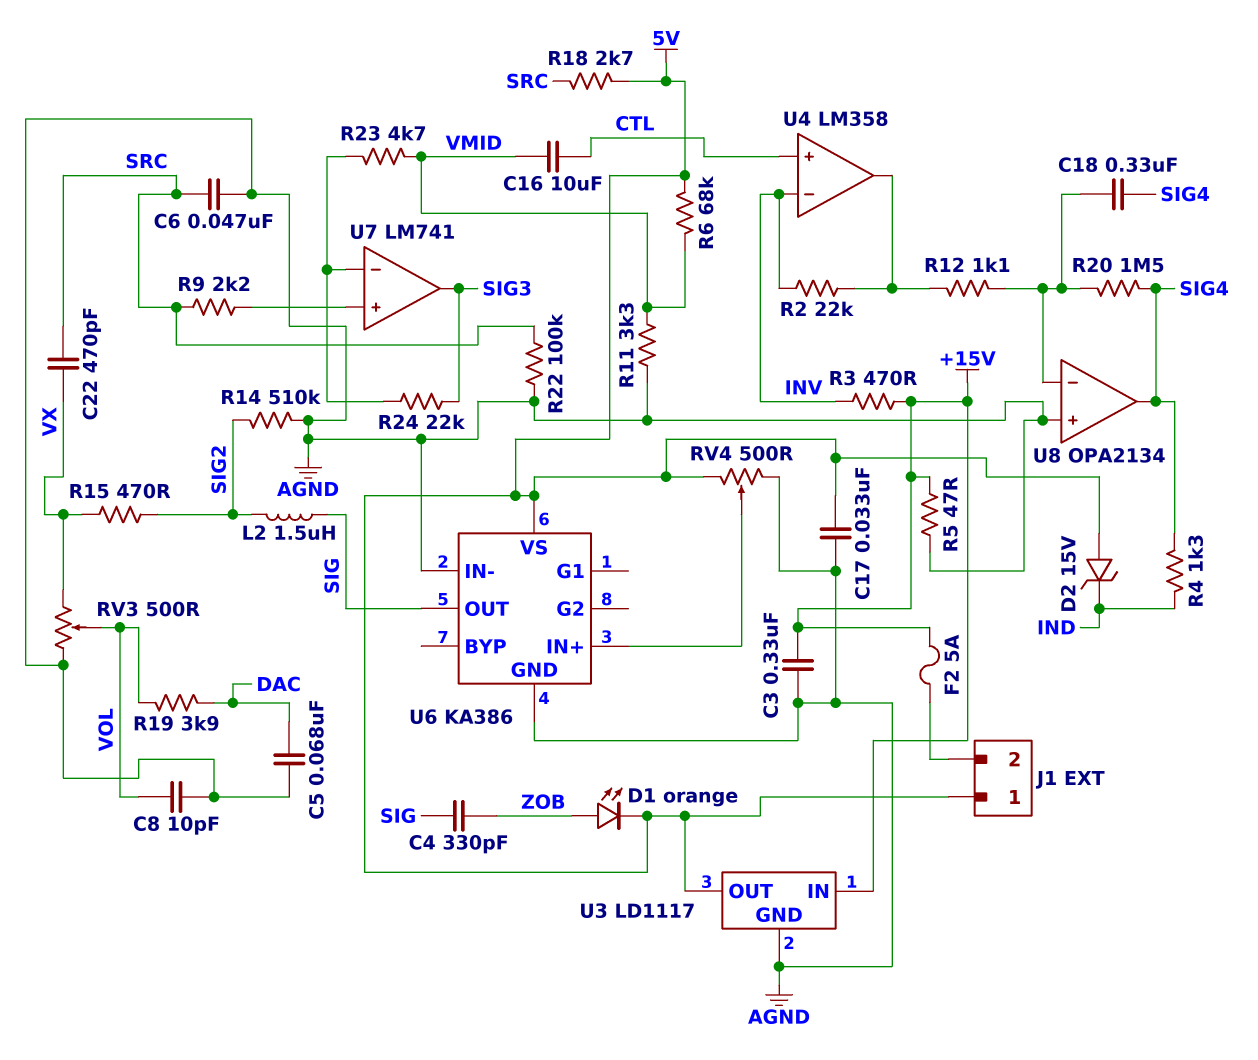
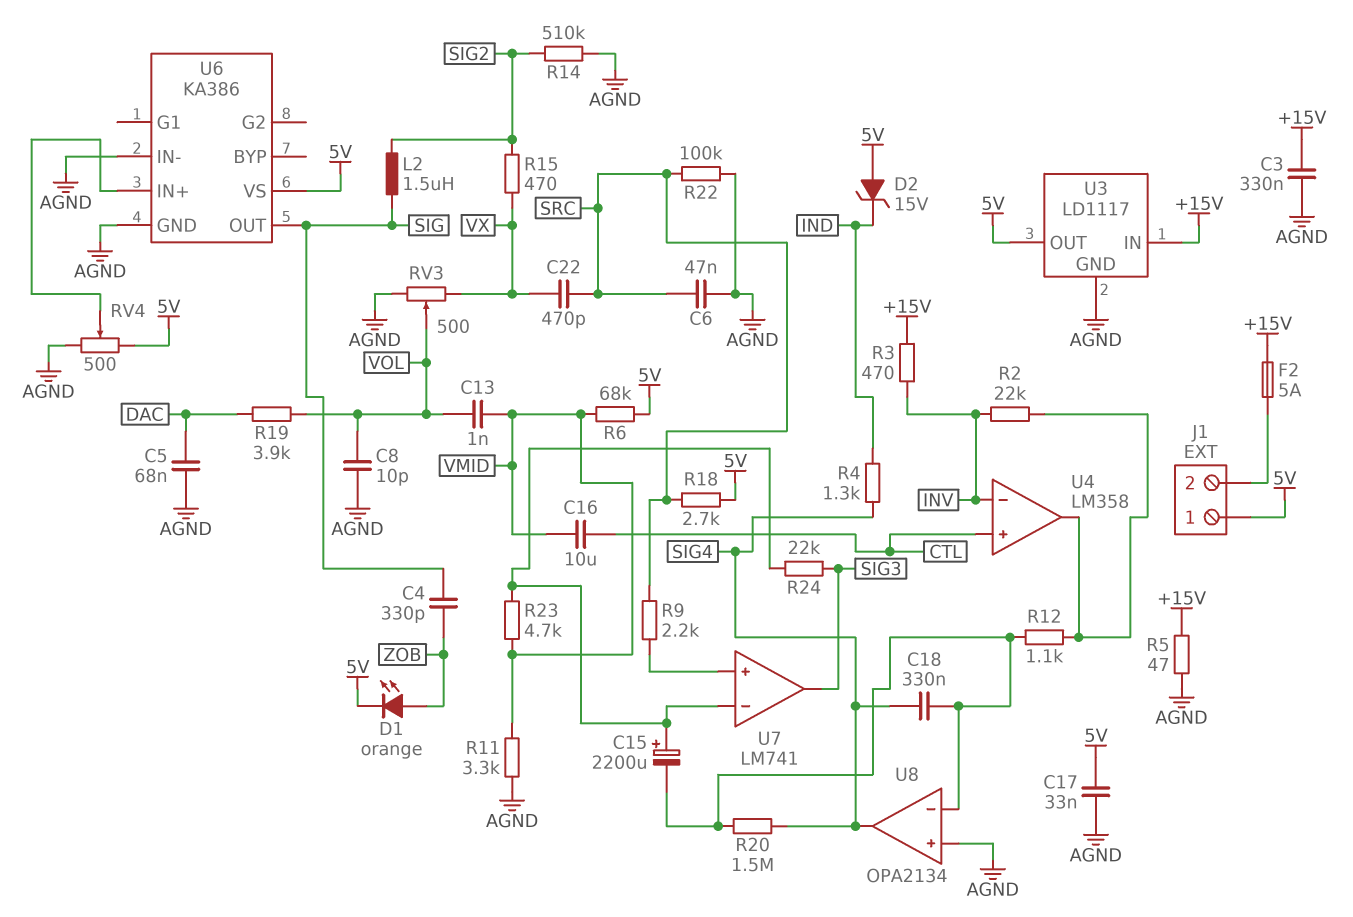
C13: none -> 1nF (VMID, VOL)
C15: none -> 2200uF (plus U7/in-, minus U8/in-)

